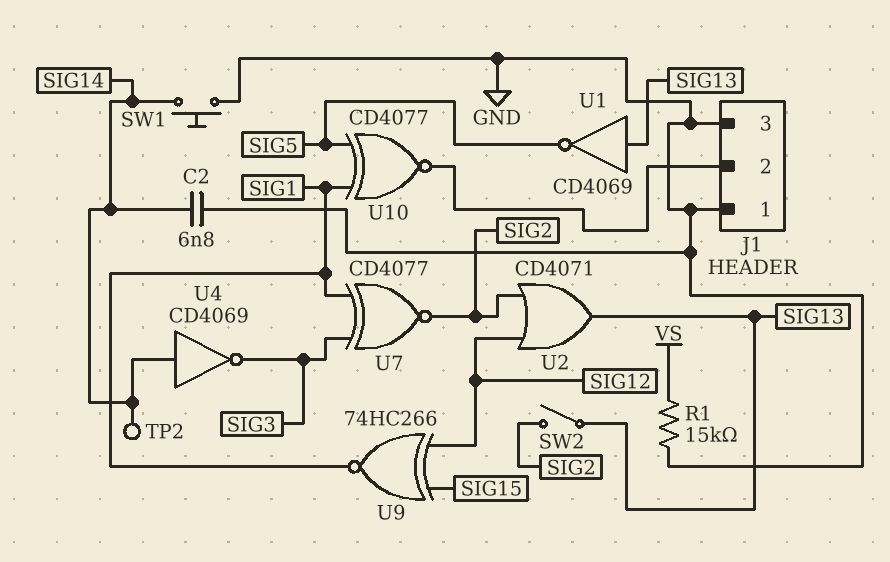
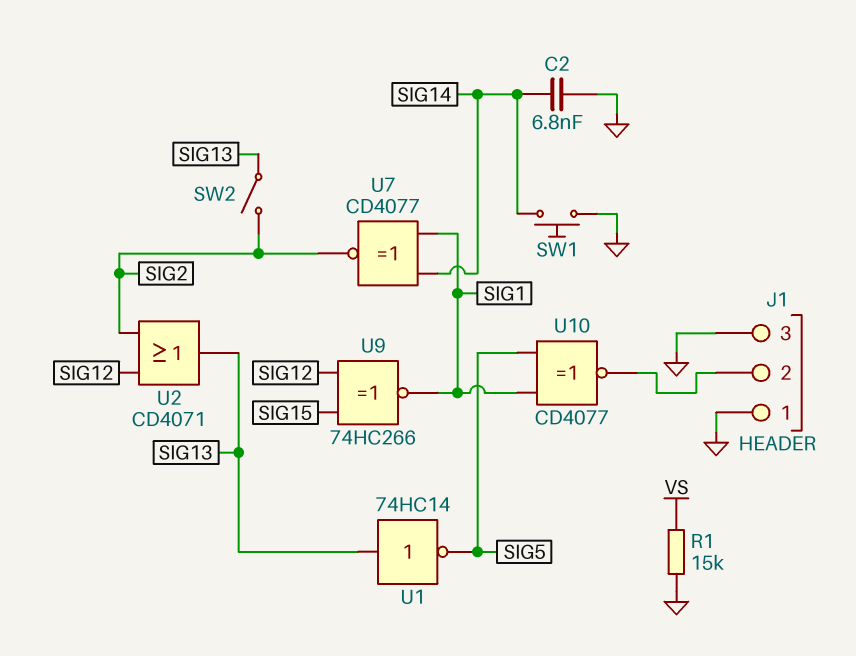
TP2: test point (SIG14) -> none
U1: NOT CD4069 (in SIG13, out SIG5) -> NOT 74HC14 (in SIG13, out SIG5)
U4: NOT CD4069 (in SIG14, out SIG3) -> none
U7: XNOR CD4077 (in SIG1, in SIG3, out SIG2) -> XNOR CD4077 (in SIG1, in SIG14, out SIG2)

